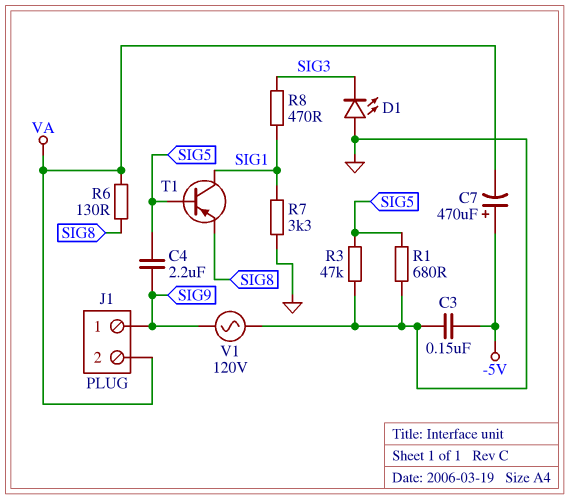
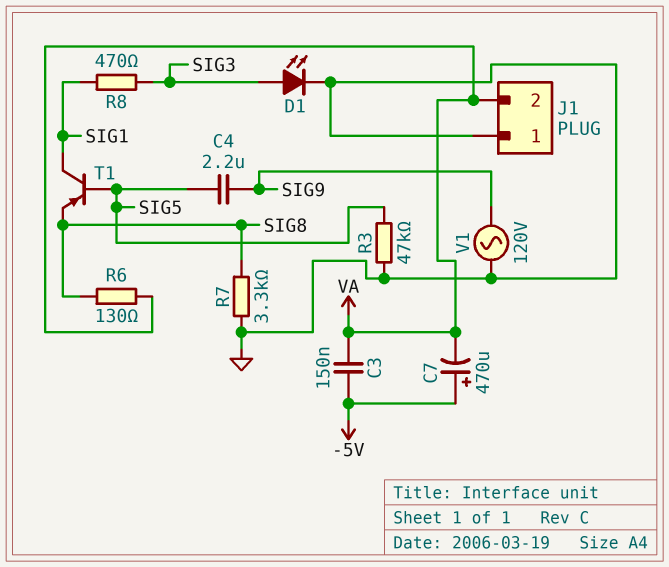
C3: 150nF (-5V, GND) -> 150nF (-5V, VA)
D1: LED (A GND, K SIG3) -> LED (A SIG3, K GND)
J1 pin 1: SIG9 -> GND
R1: 680 (GND, SIG5) -> none
R7: 3.3k (GND, SIG1) -> 3.3k (GND, SIG8)

